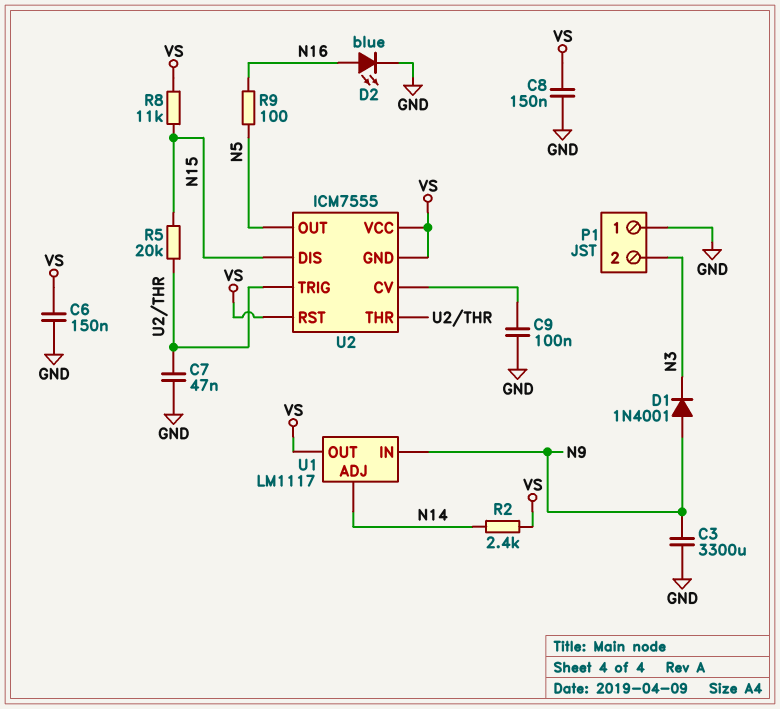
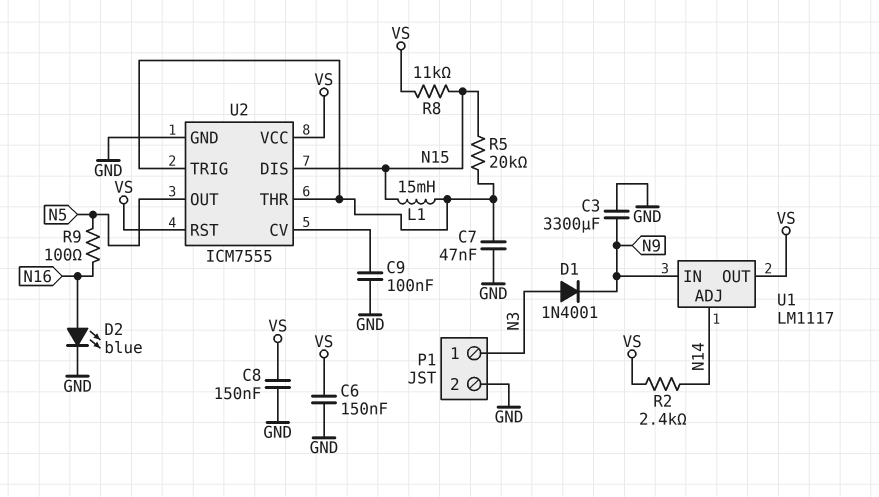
D1: diode 1N4001 (A N9, K N3) -> diode 1N4001 (A N3, K N9)
L1: none -> 15mH (N15, U2/THR)
P1 pin 1: GND -> N3
P1 pin 2: N3 -> GND
U2 pin GND: VS -> GND

